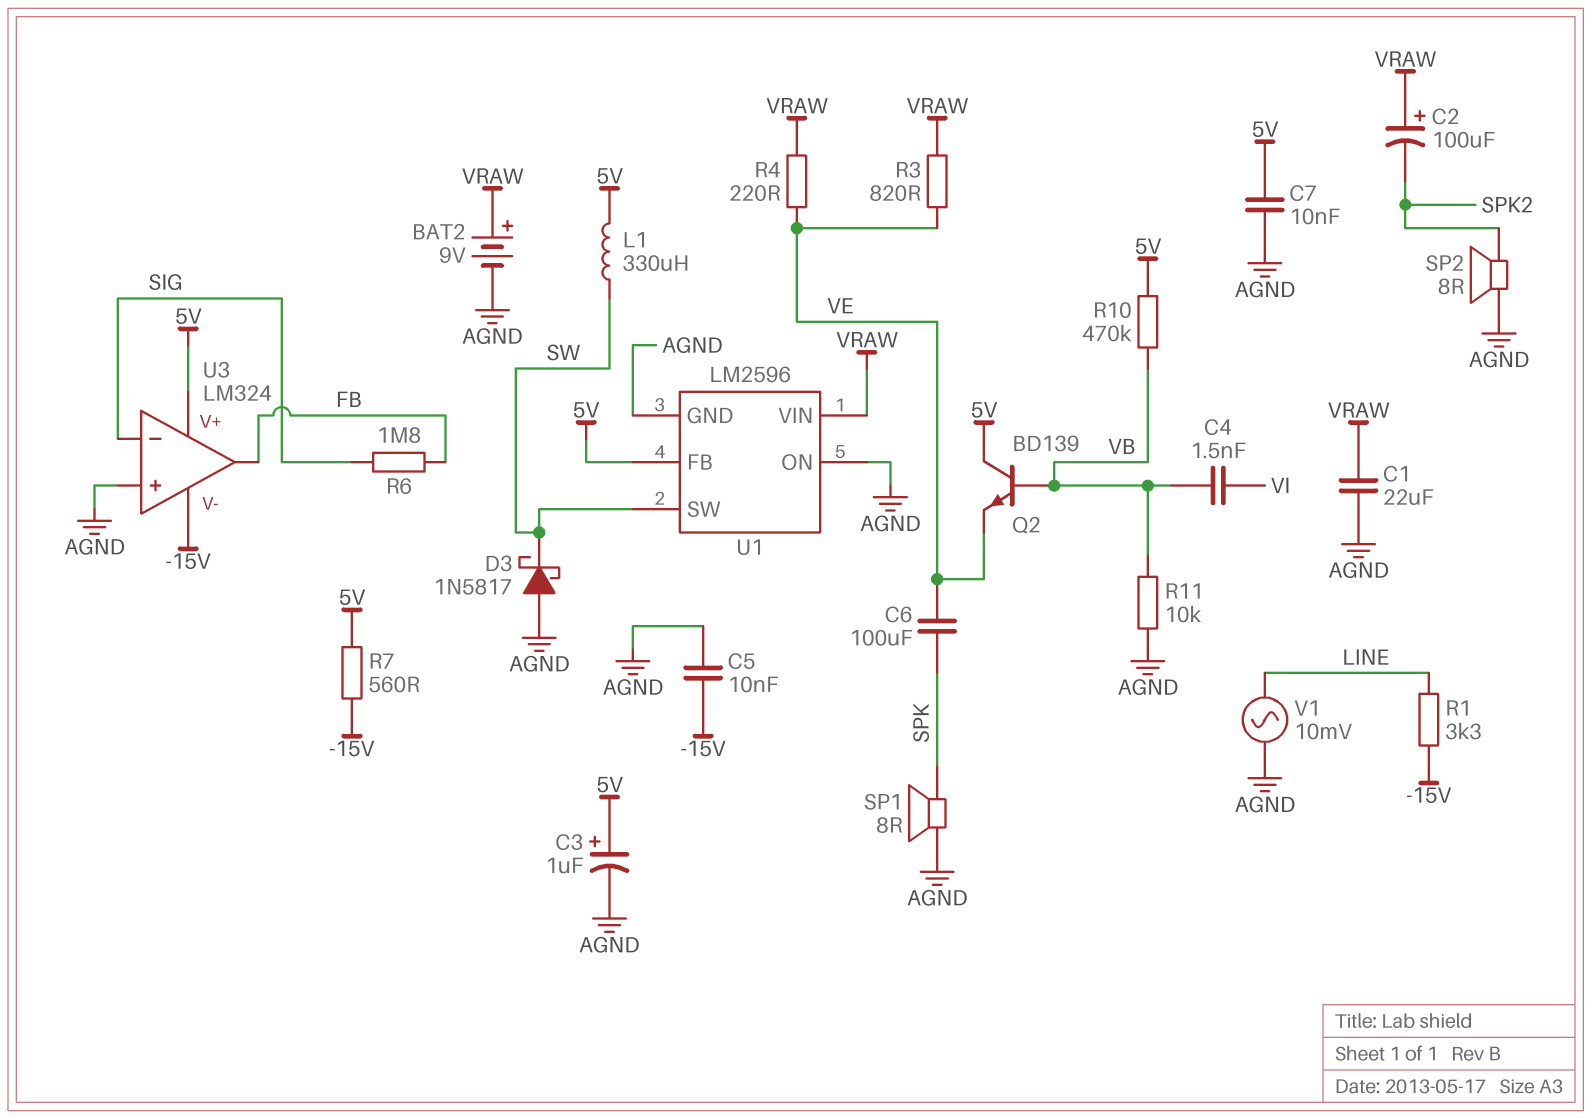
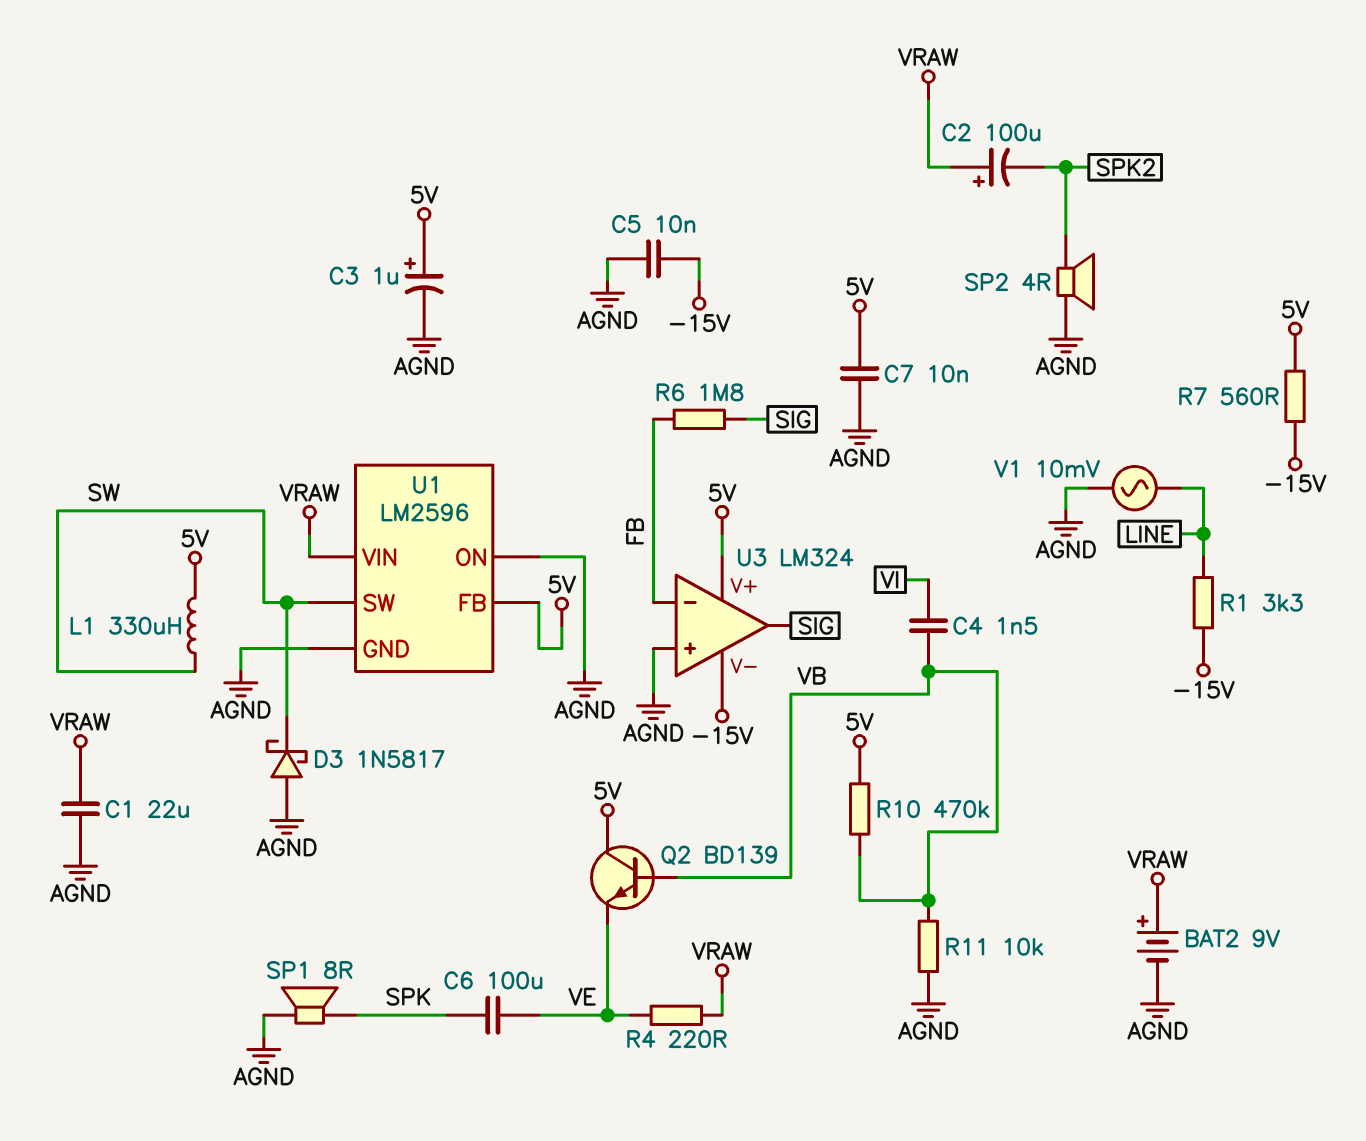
R3: 820 (VE, VRAW) -> none
SP2: speaker 8R (AGND, SPK2) -> speaker 4R (AGND, SPK2)
U3 pin in-: SIG -> FB
U3 pin out: FB -> SIG

